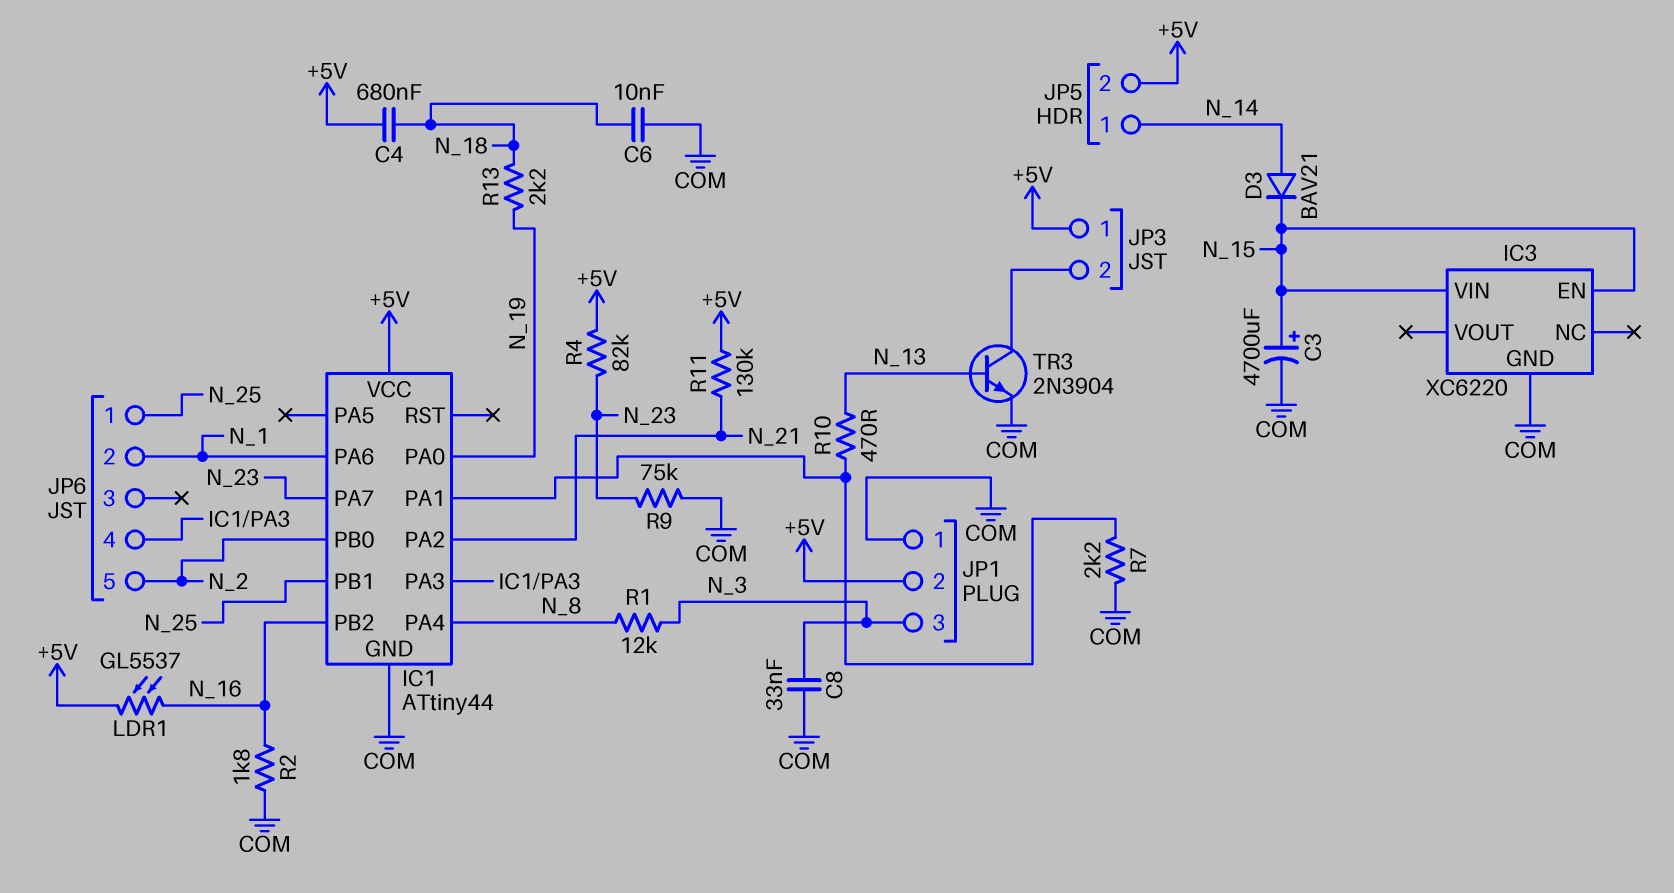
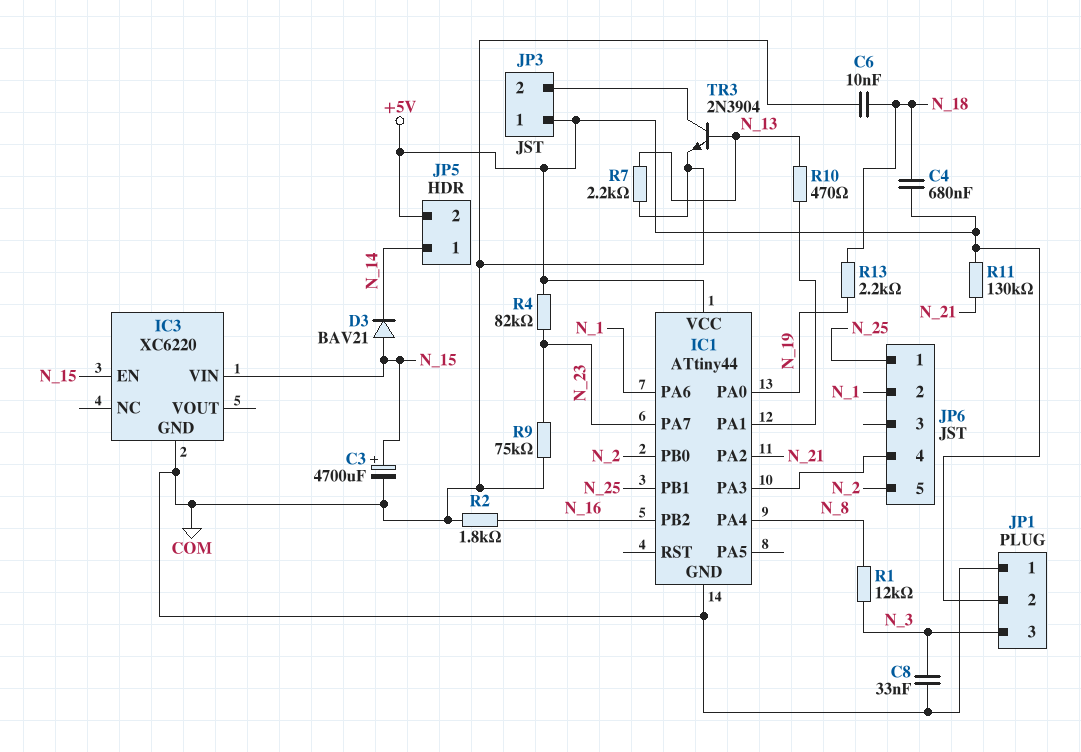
D3: diode BAV21 (A N_14, K N_15) -> diode BAV21 (A N_15, K N_14)
LDR1: GL5537 (+5V, N_16) -> none
R7: 2.2k (COM, IC1/PA1) -> 2.2k (COM, N_13)

